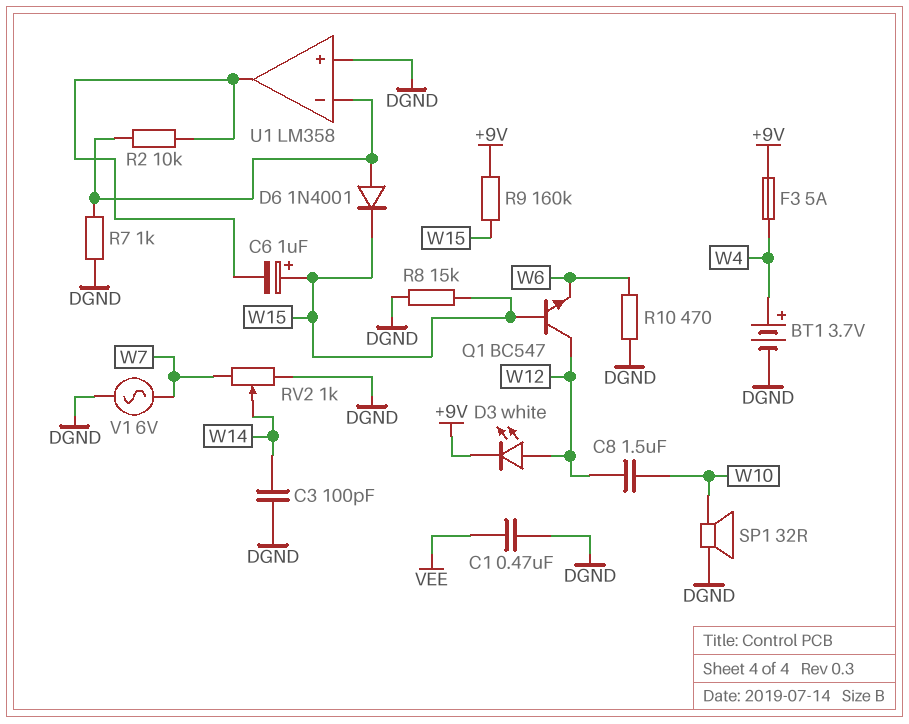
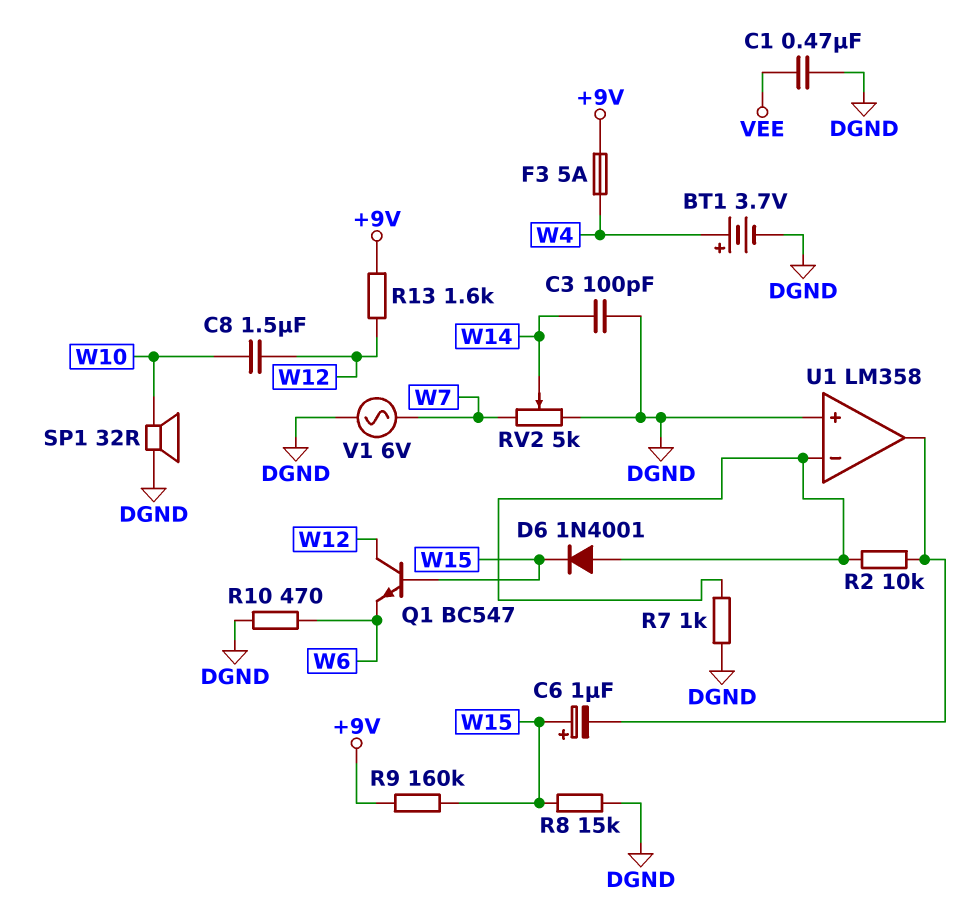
D3: LED white (A W12, K +9V) -> none
R13: none -> 1.6k (+9V, W12)
RV2: 1k (DGND, W7, wiper W14) -> 5k (DGND, W7, wiper W14)

